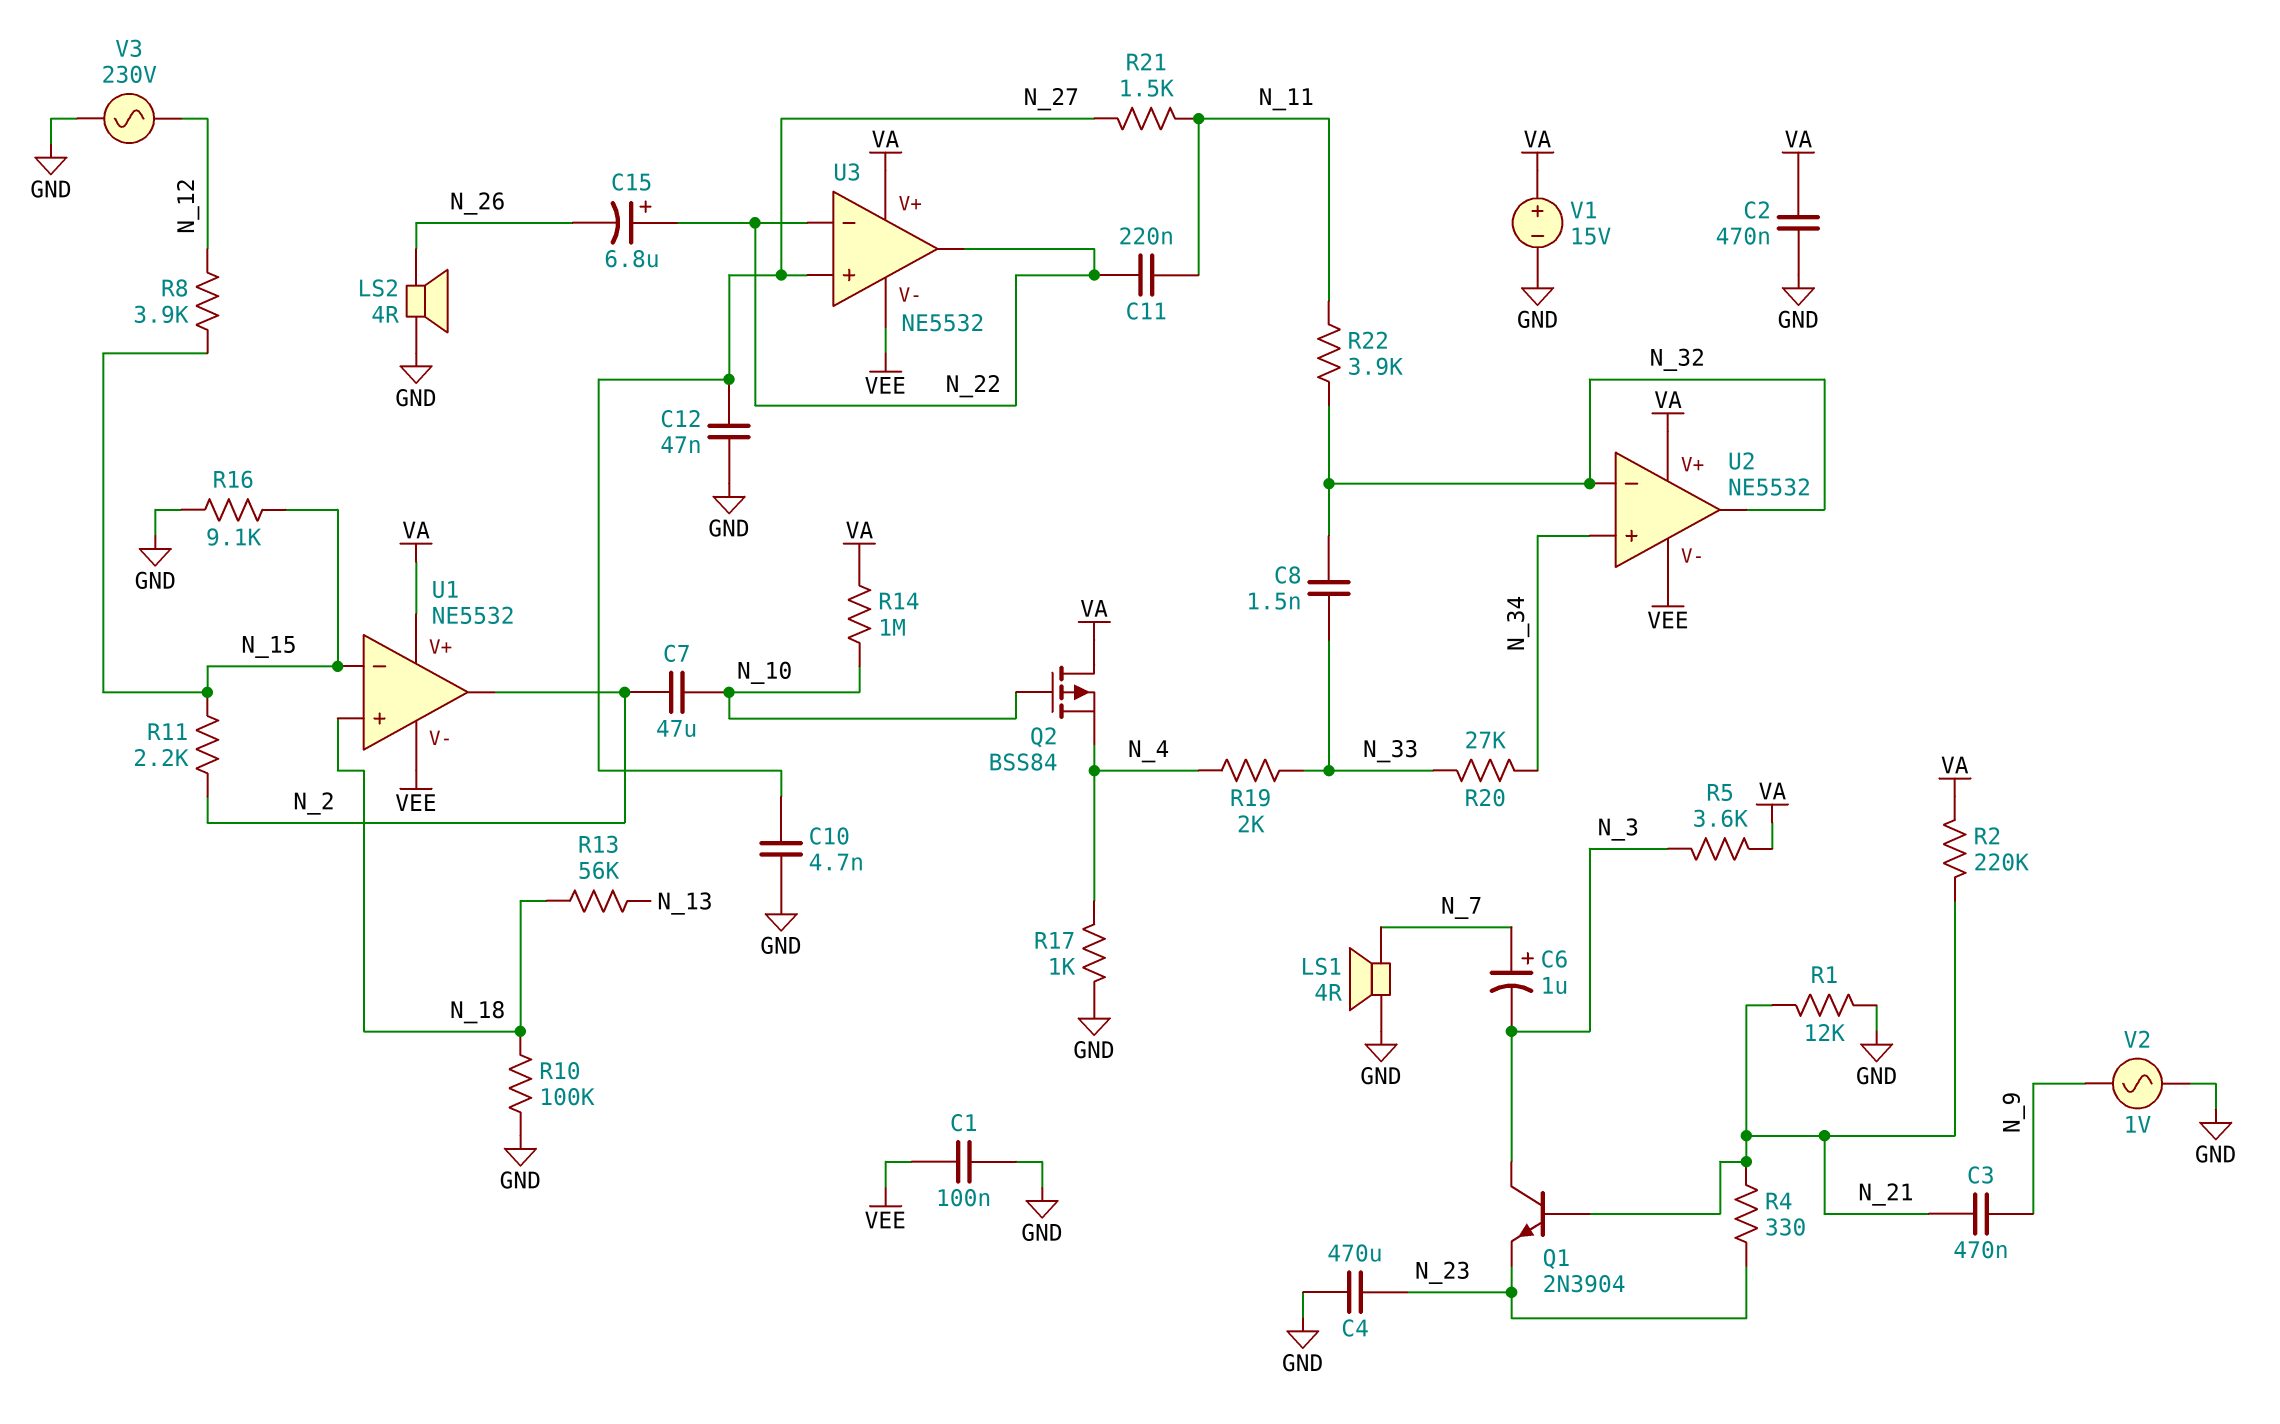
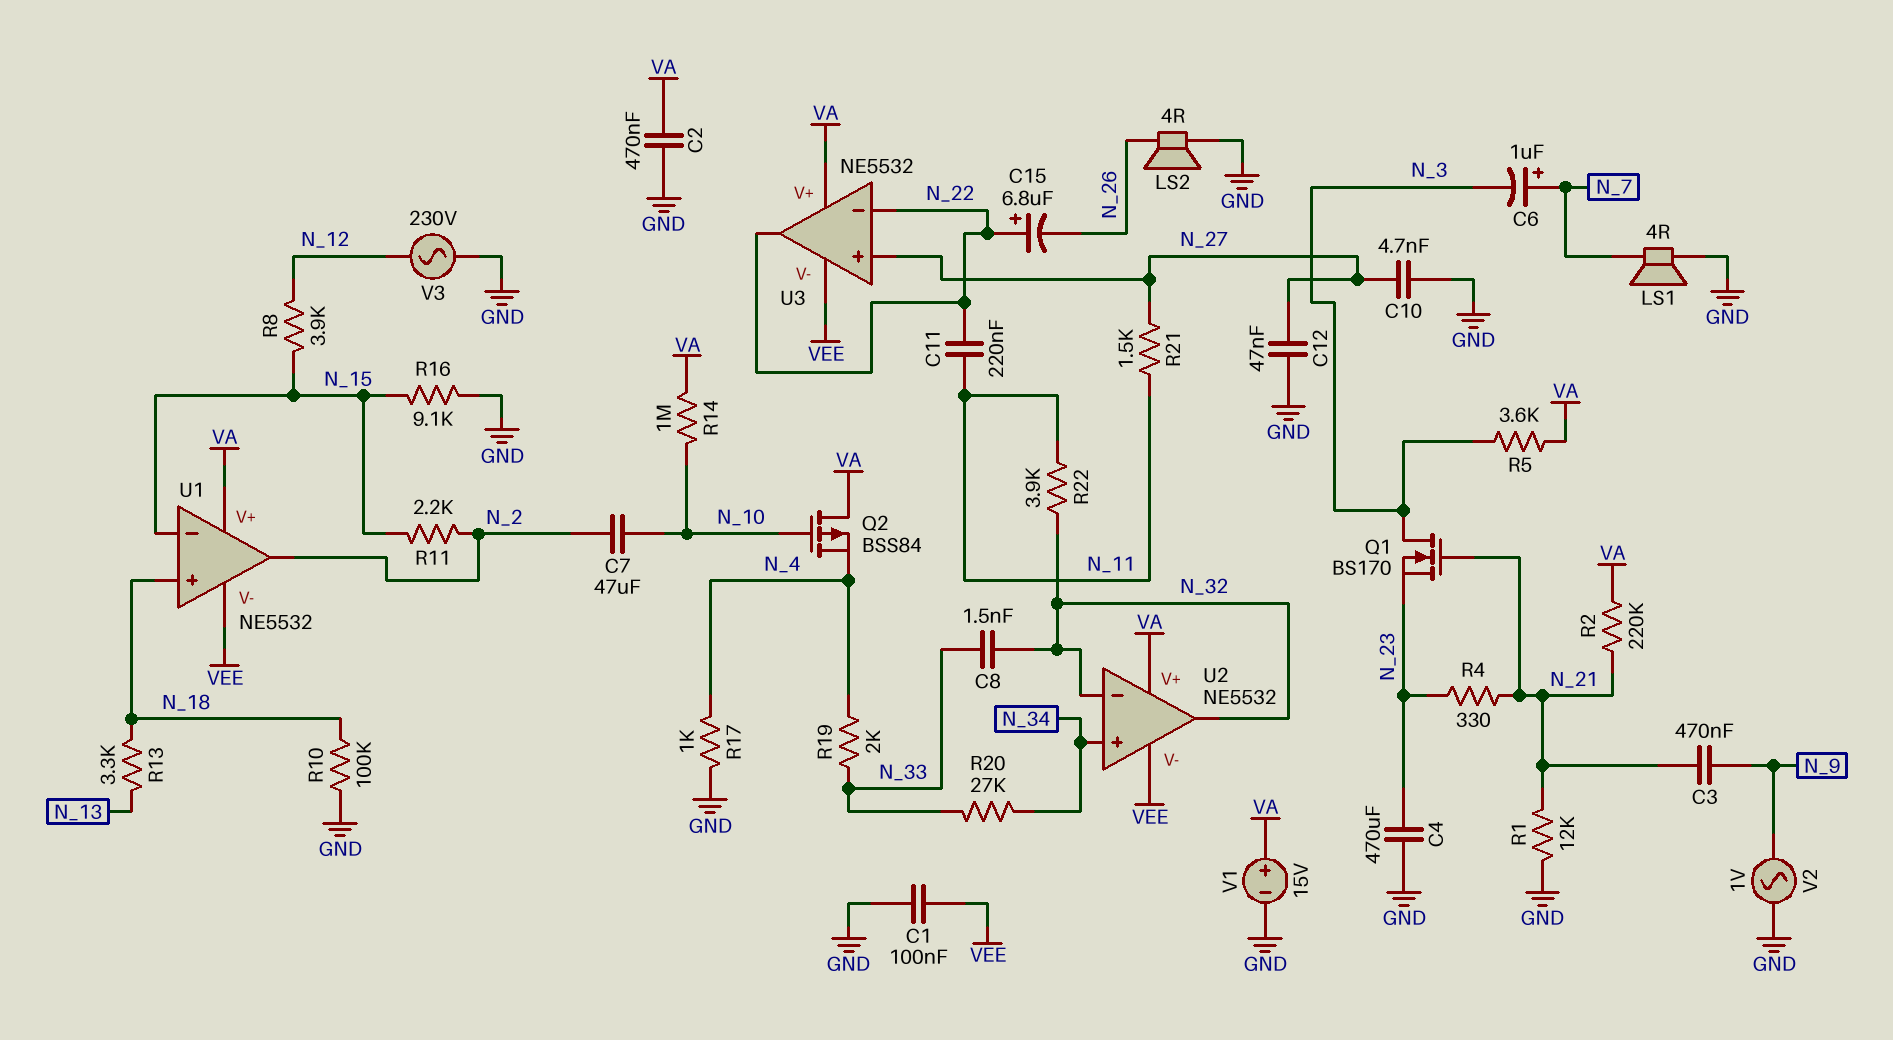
Q1: NPN 2N3904 (B N_21, C N_3, E N_23) -> NMOS BS170 (G N_21, D N_3, S N_23)
R13: 56k (N_13, N_18) -> 3.3k (N_13, N_18)

